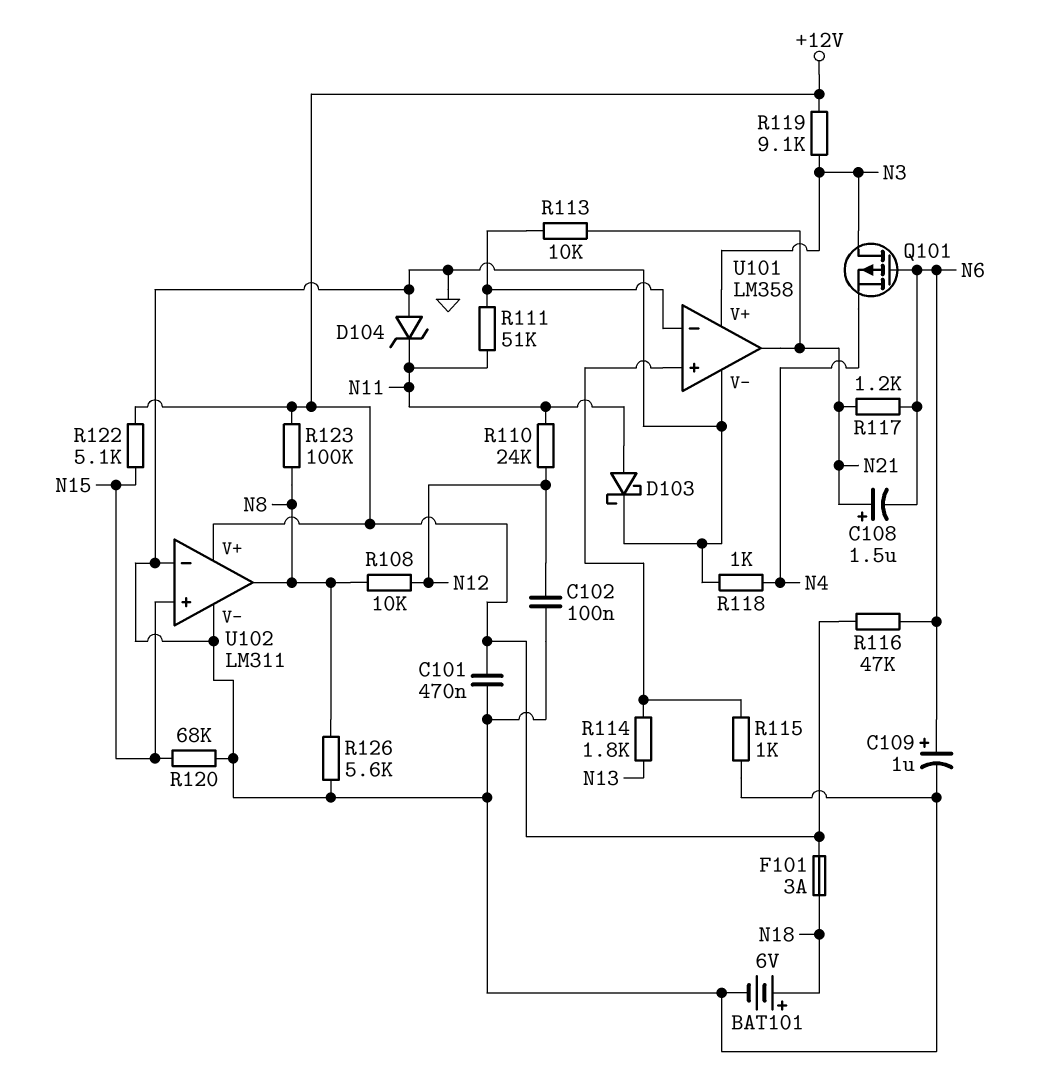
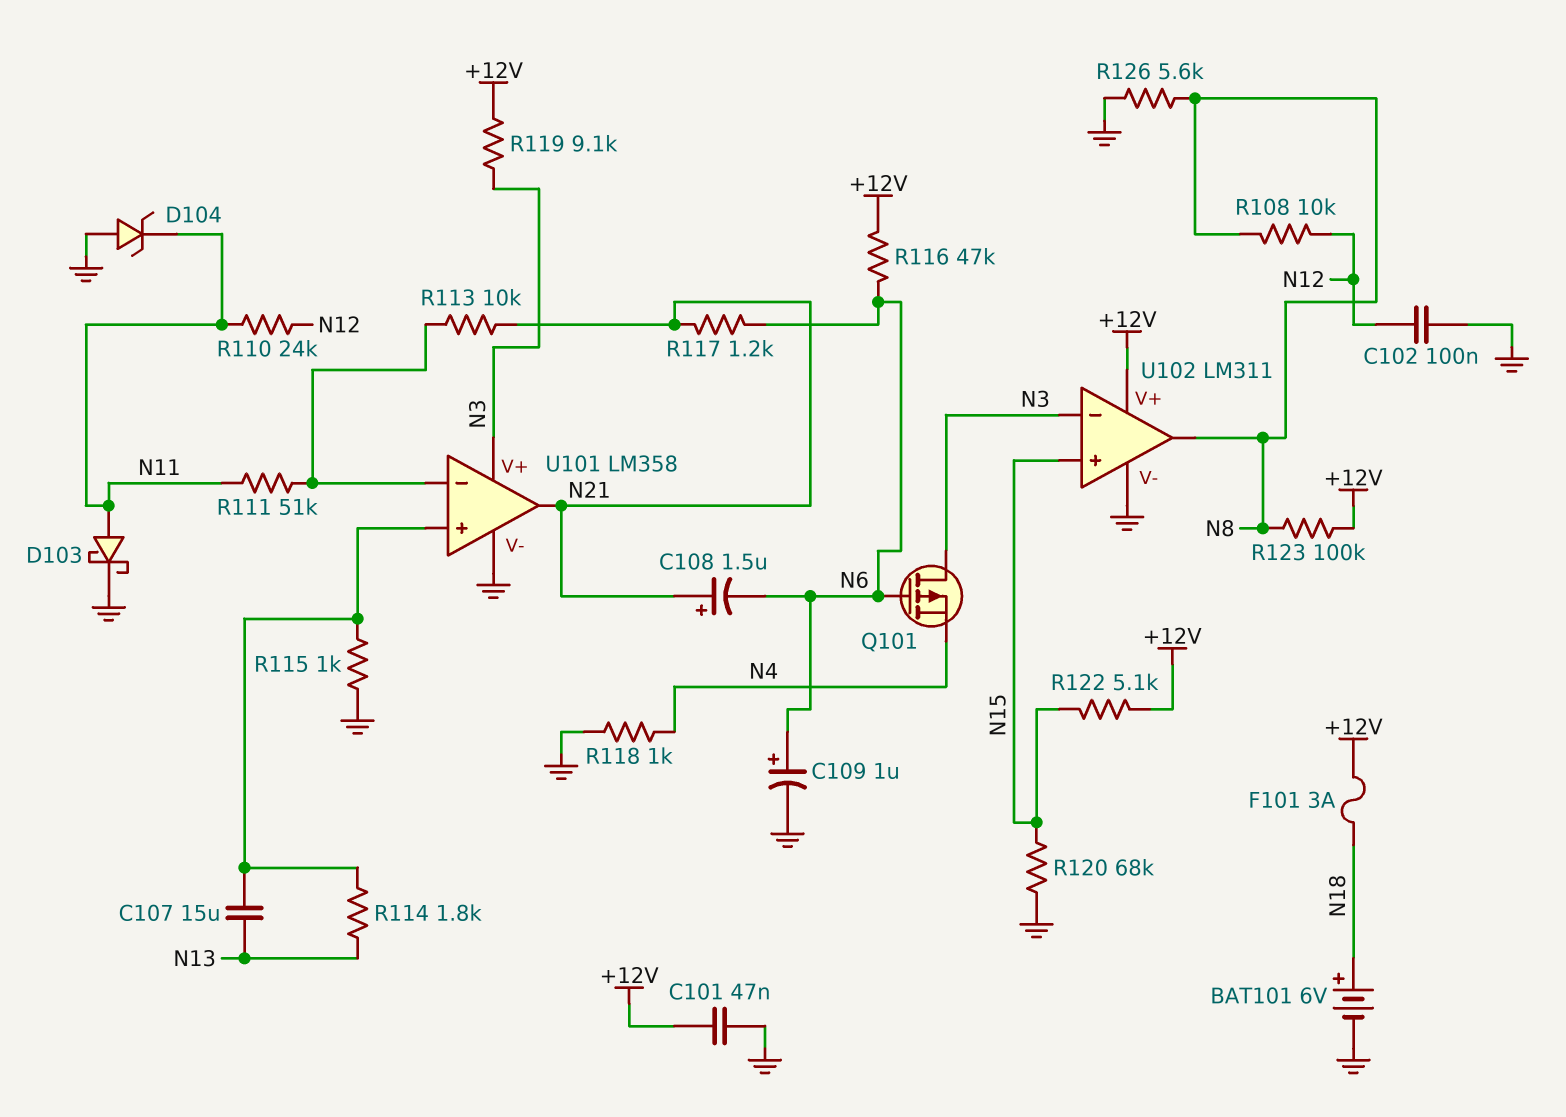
C101: 470nF (+12V, GND) -> 47nF (+12V, GND)
C107: none -> 15uF (N13, U101/in+)
U102 pin in-: GND -> N3

